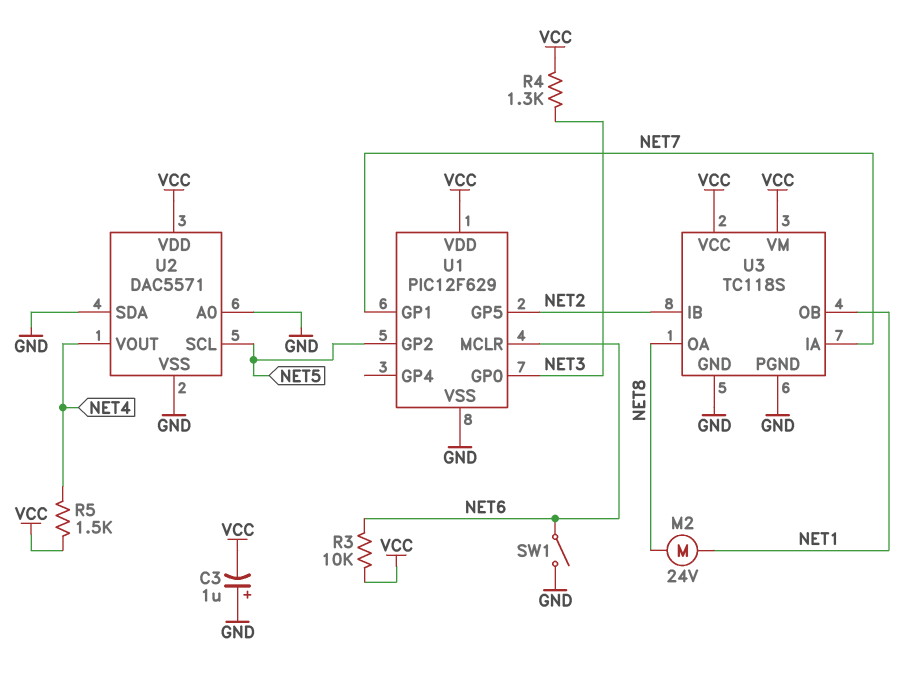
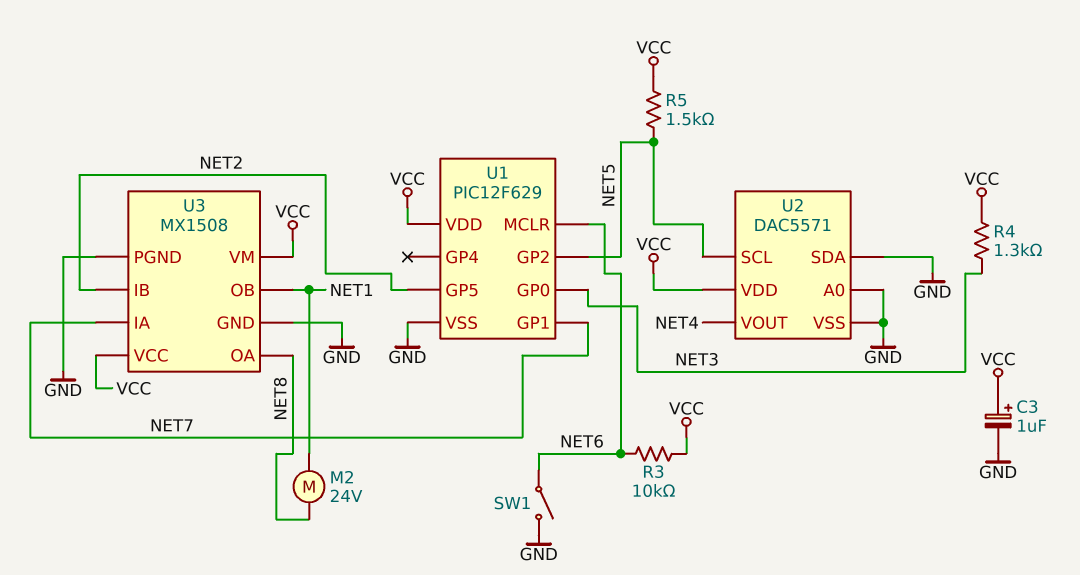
C3: 1uF (plus GND, minus VCC) -> 1uF (plus VCC, minus GND)
R5: 1.5k (NET4, VCC) -> 1.5k (NET5, VCC)
U3: TC118S -> MX1508

